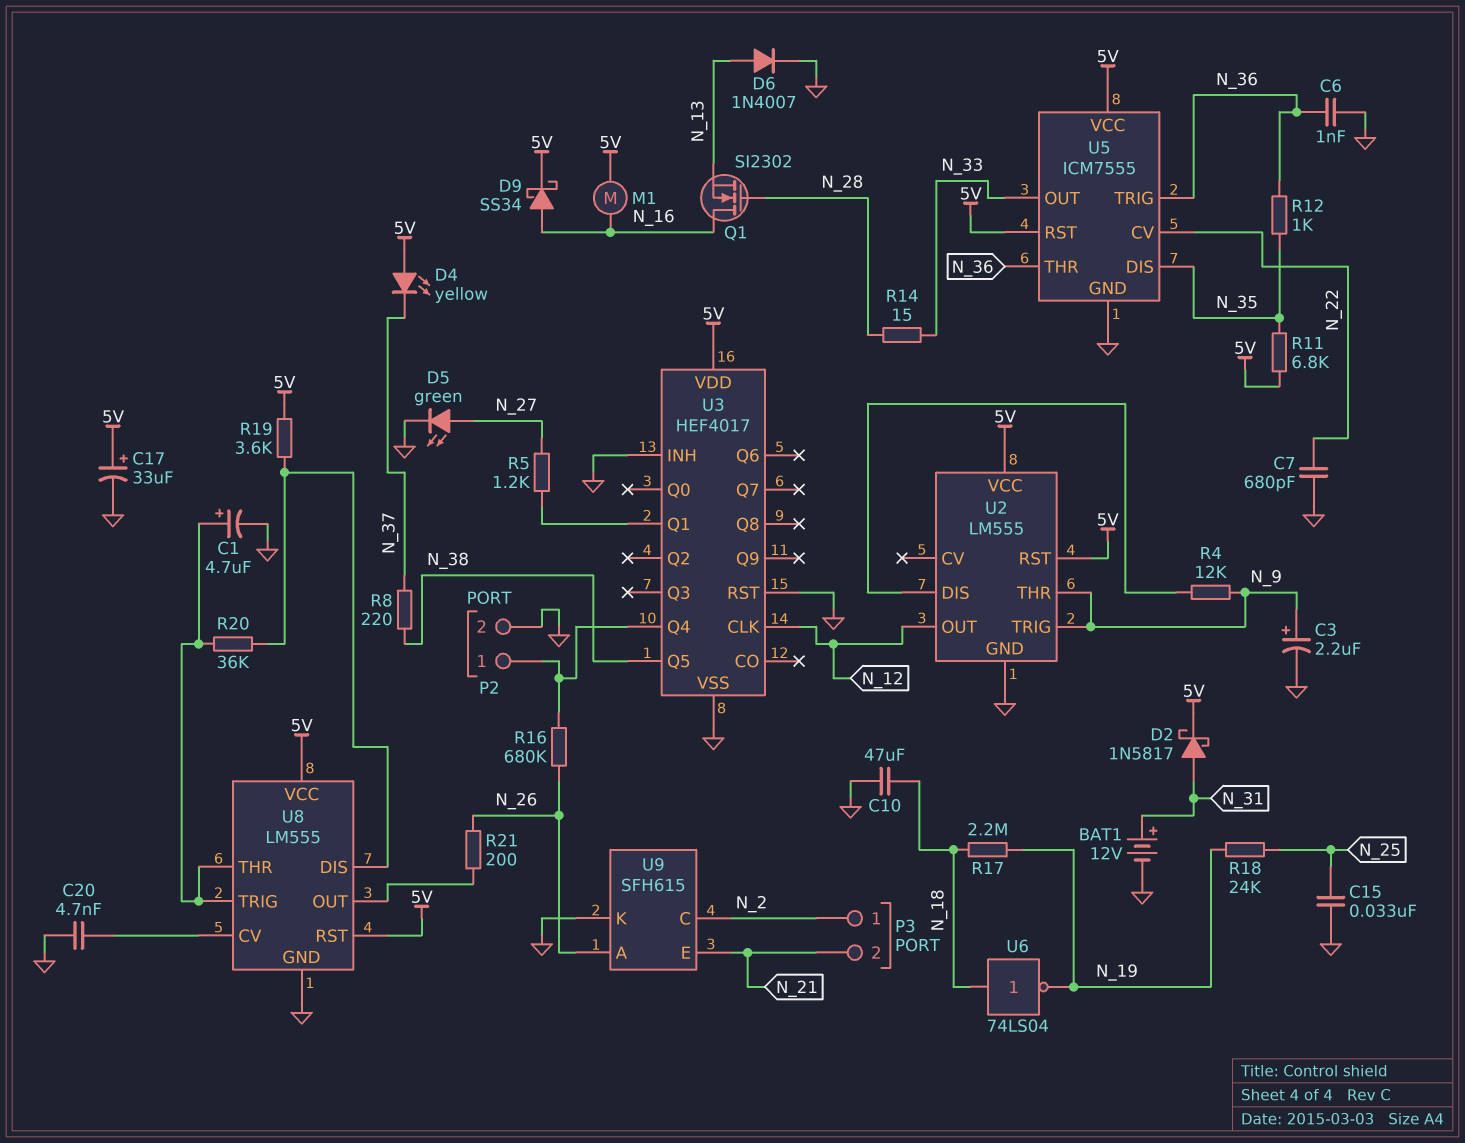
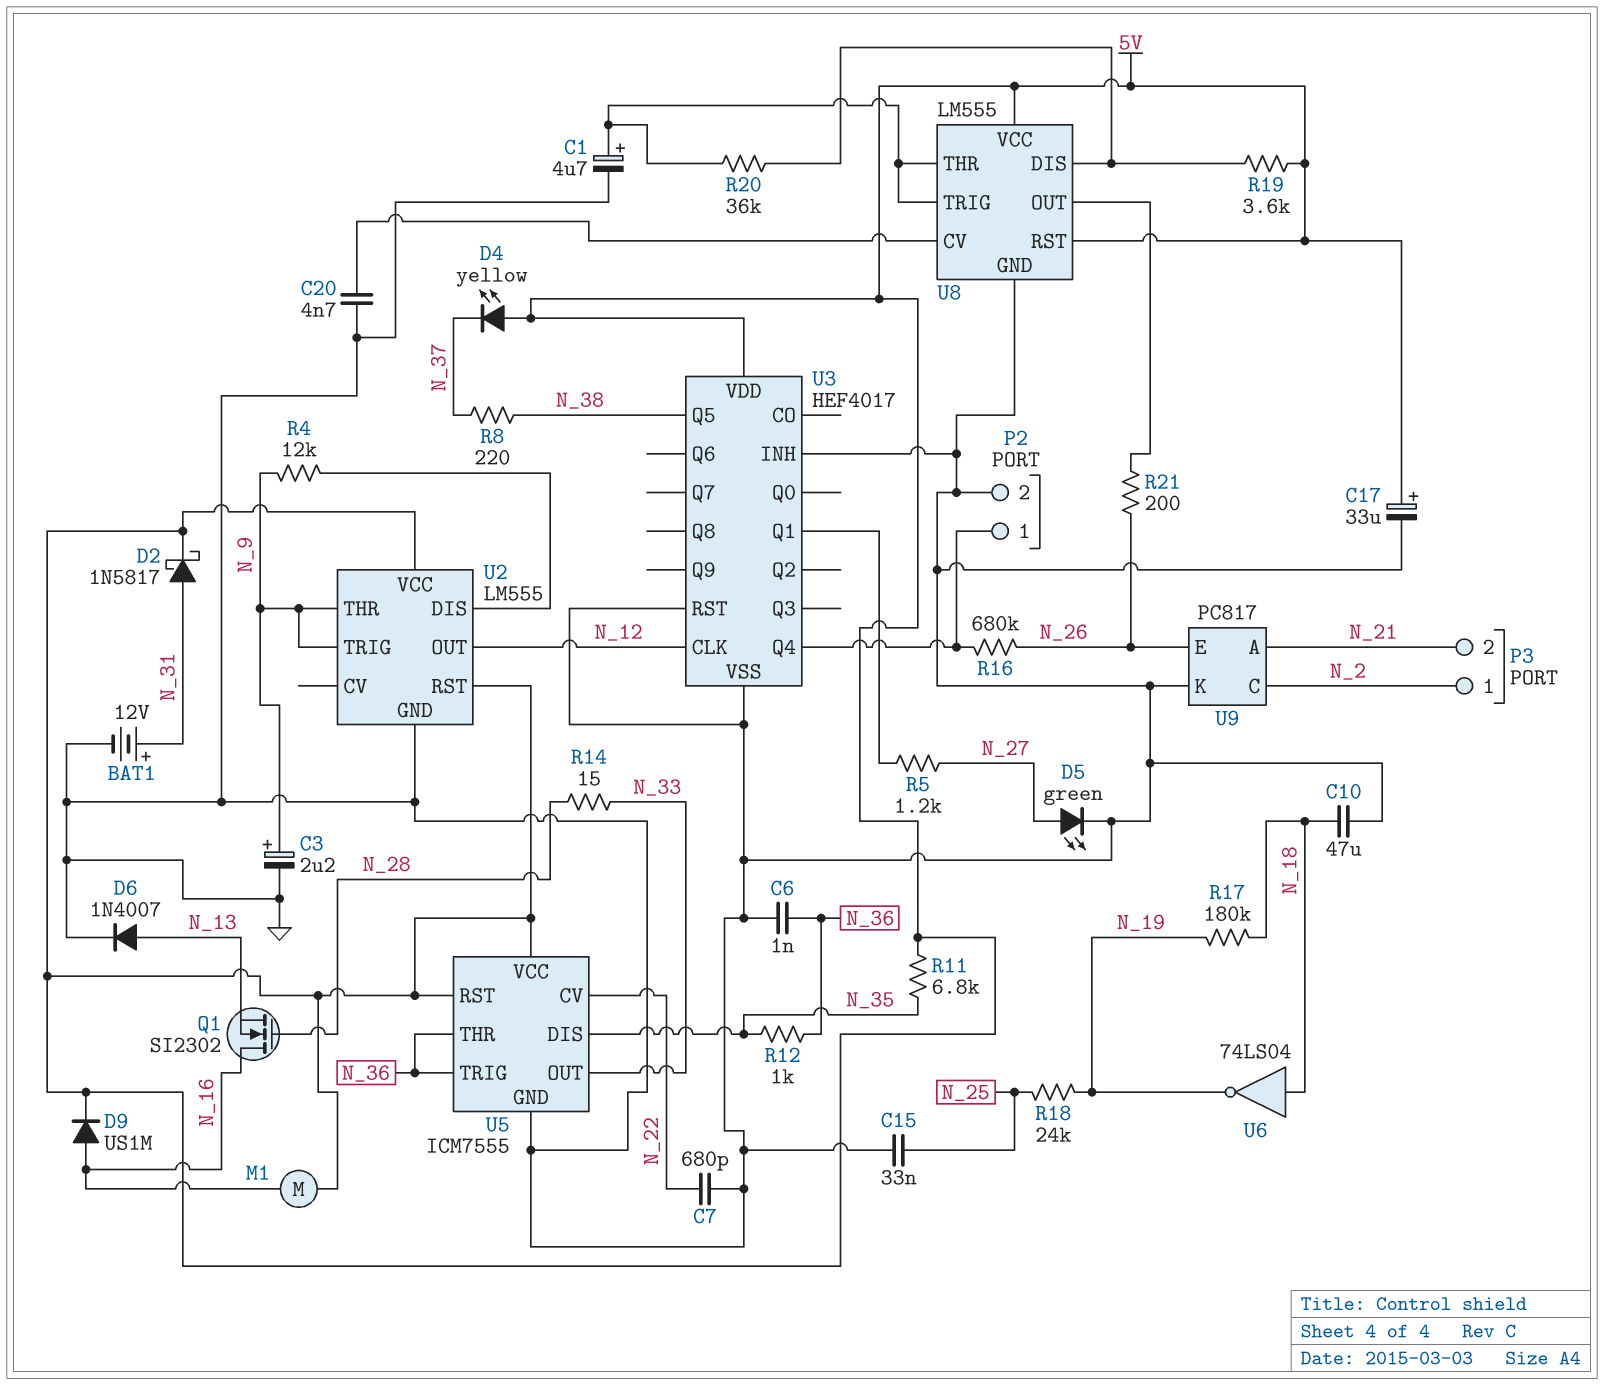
D9: schottky SS34 (A N_16, K 5V) -> diode US1M (A N_16, K 5V)
R17: 2.2M (N_18, N_19) -> 180k (N_18, N_19)
U9: SFH615 -> PC817
U9 pin A: N_26 -> N_21
U9 pin E: N_21 -> N_26

